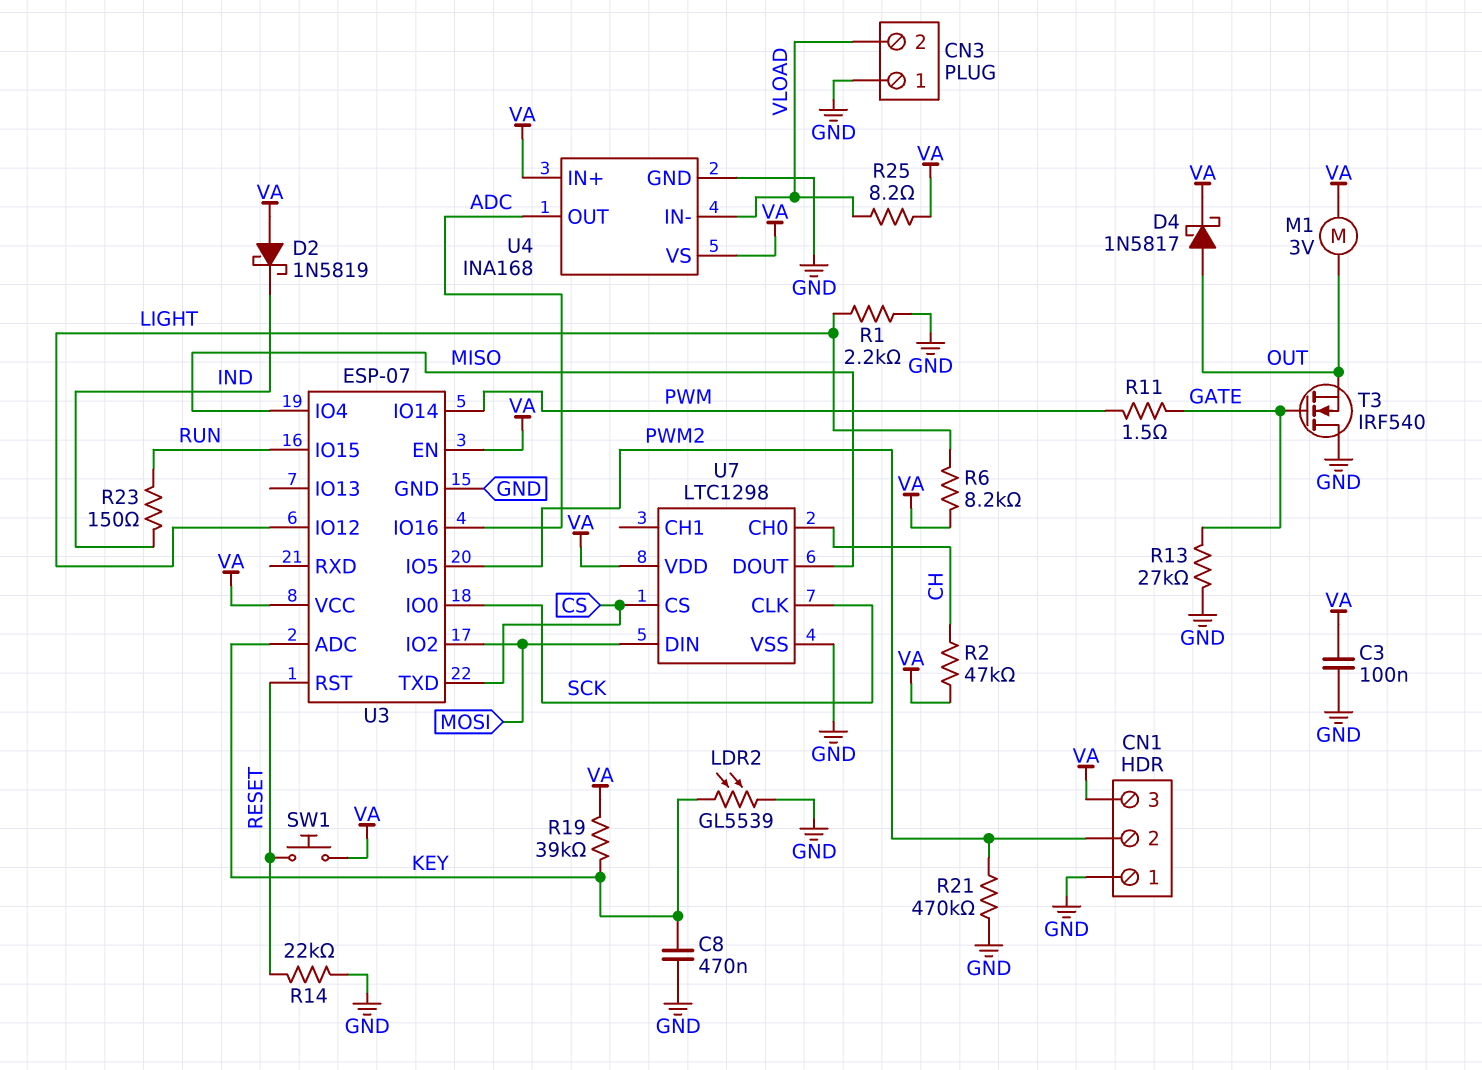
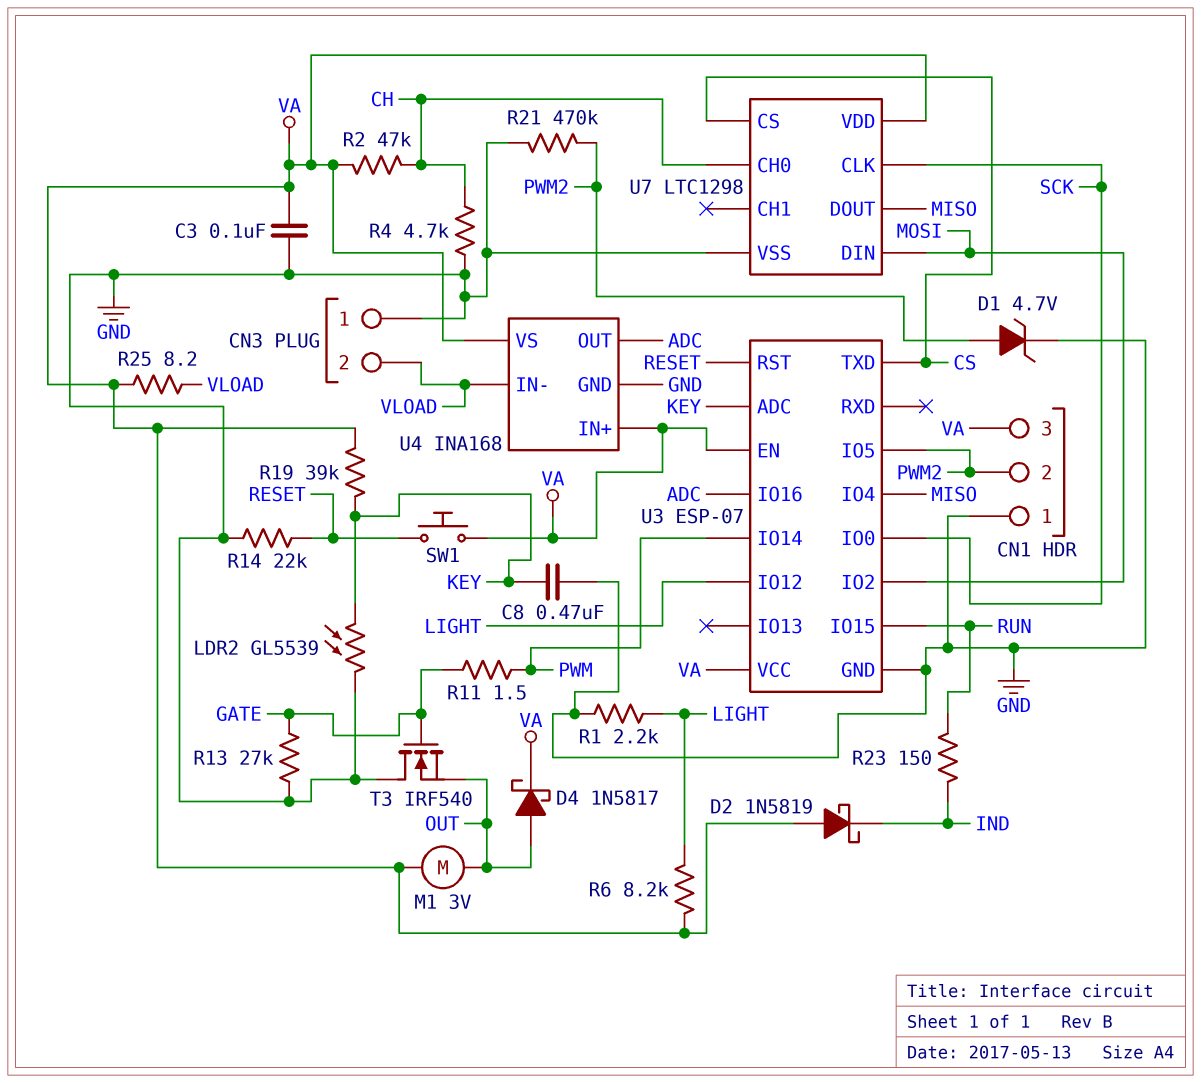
D1: none -> zener 4.7V (A PWM2, K GND)
R4: none -> 4.7k (CH, GND)

